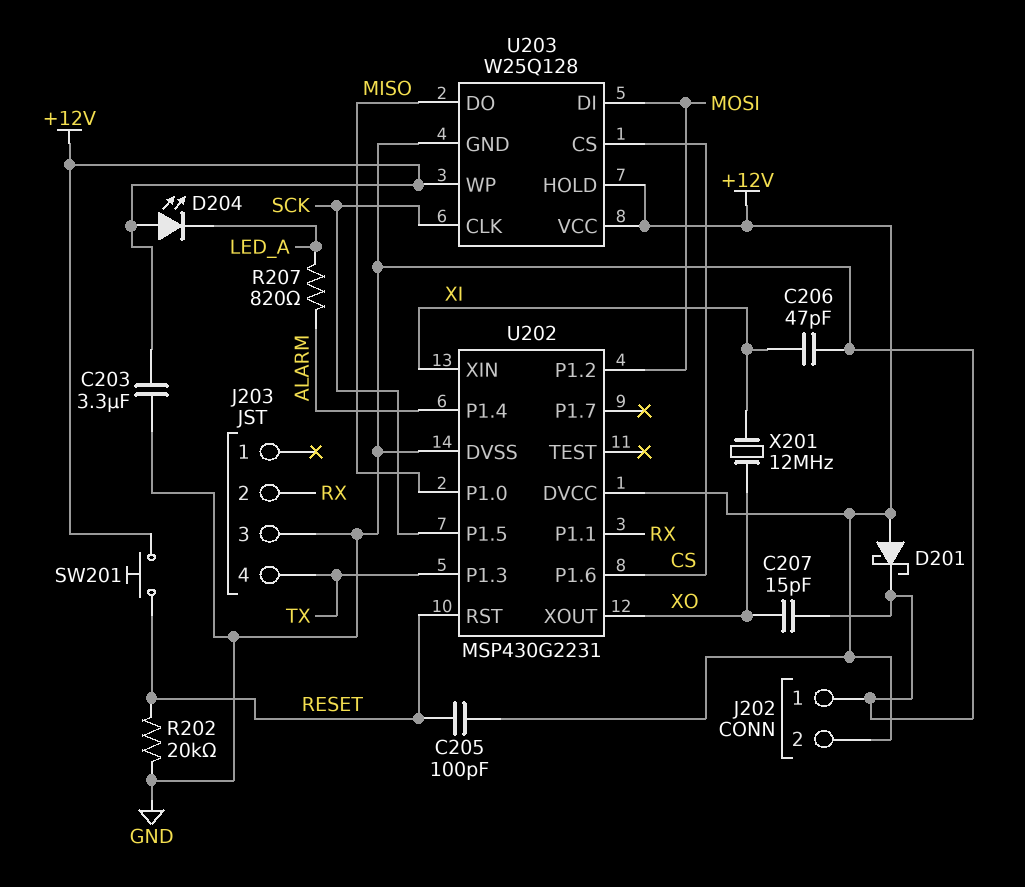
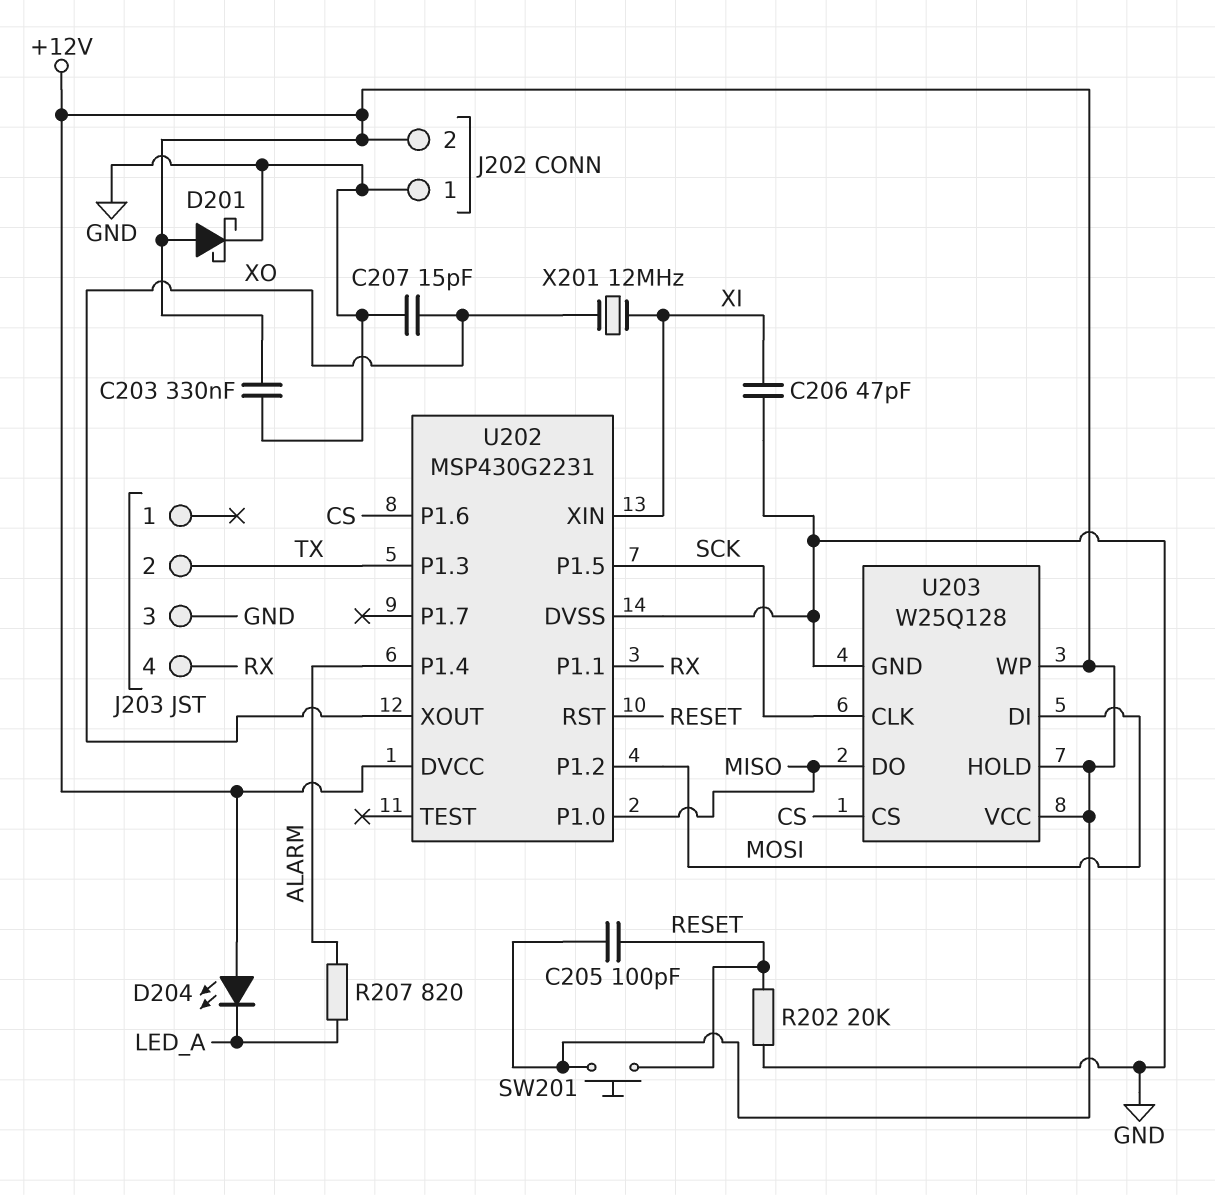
C203: 3.3uF (+12V, GND) -> 330nF (+12V, GND)
J203 pin 2: RX -> TX
J203 pin 4: TX -> RX

